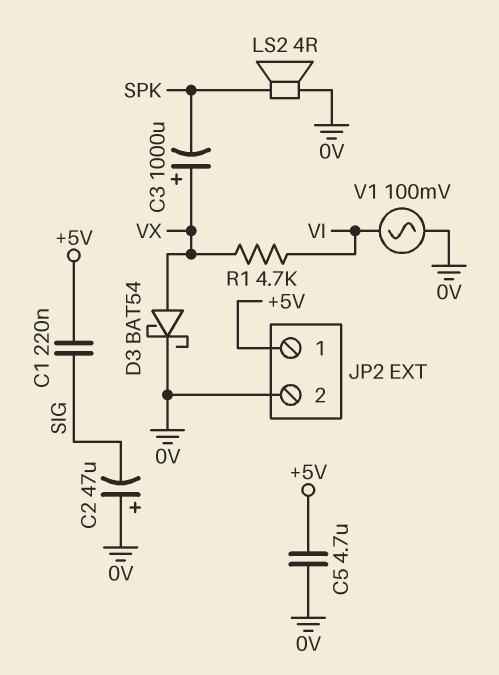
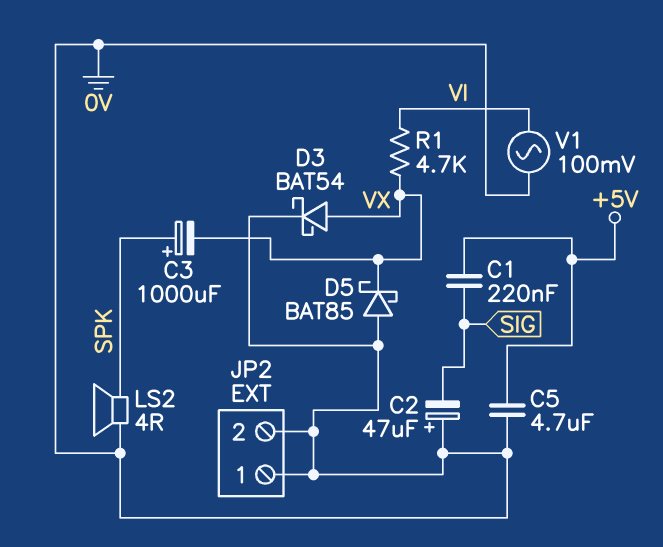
C3: 1000uF (plus VX, minus SPK) -> 1000uF (plus SPK, minus VX)
D5: none -> schottky BAT85 (A 0V, K VX)
JP2 pin 1: +5V -> 0V

